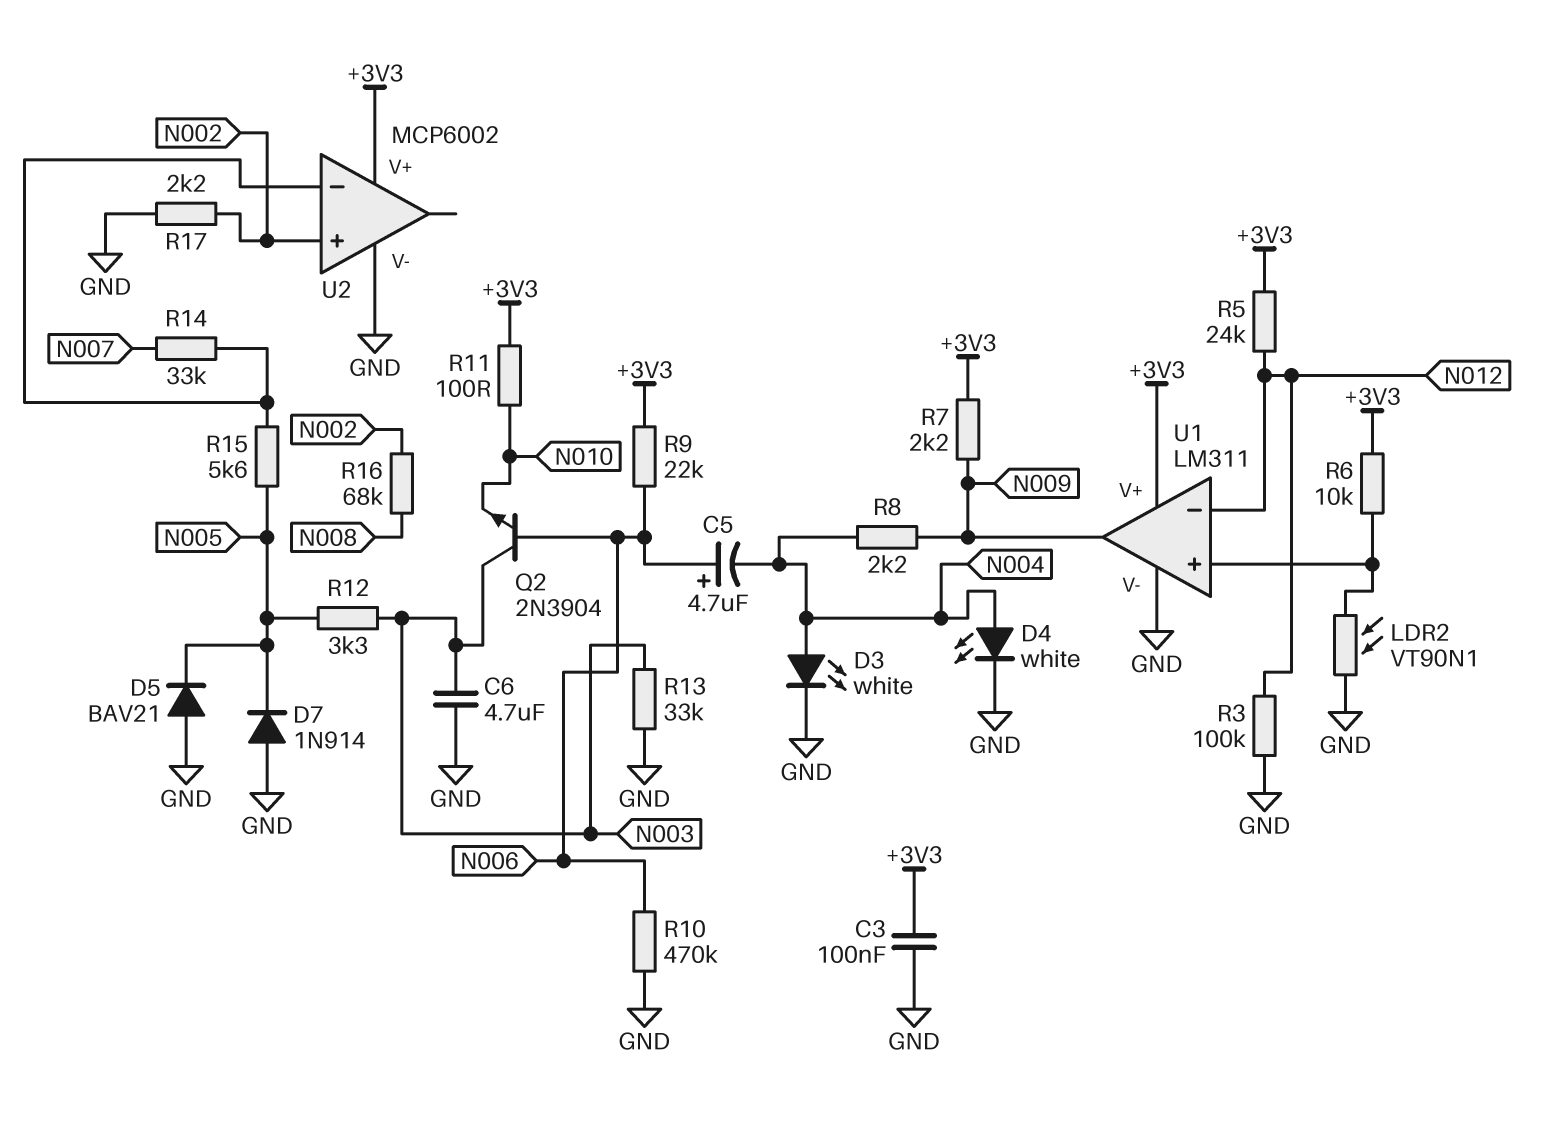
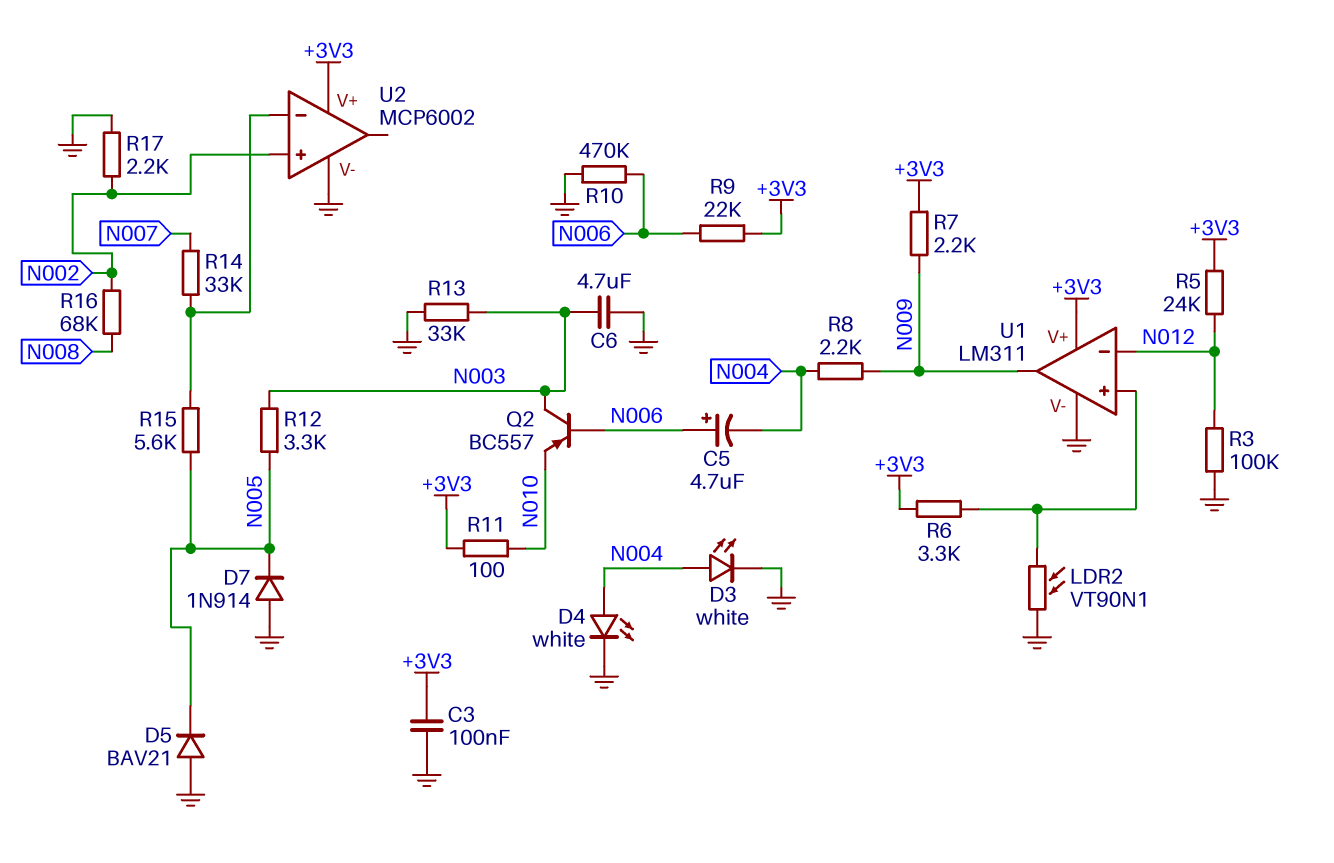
Q2: NPN 2N3904 (B N006, C N003, E N010) -> PNP BC557 (B N006, C N003, E N010)
R6: 10k (+3V3, U1/in+) -> 3.3k (+3V3, U1/in+)

